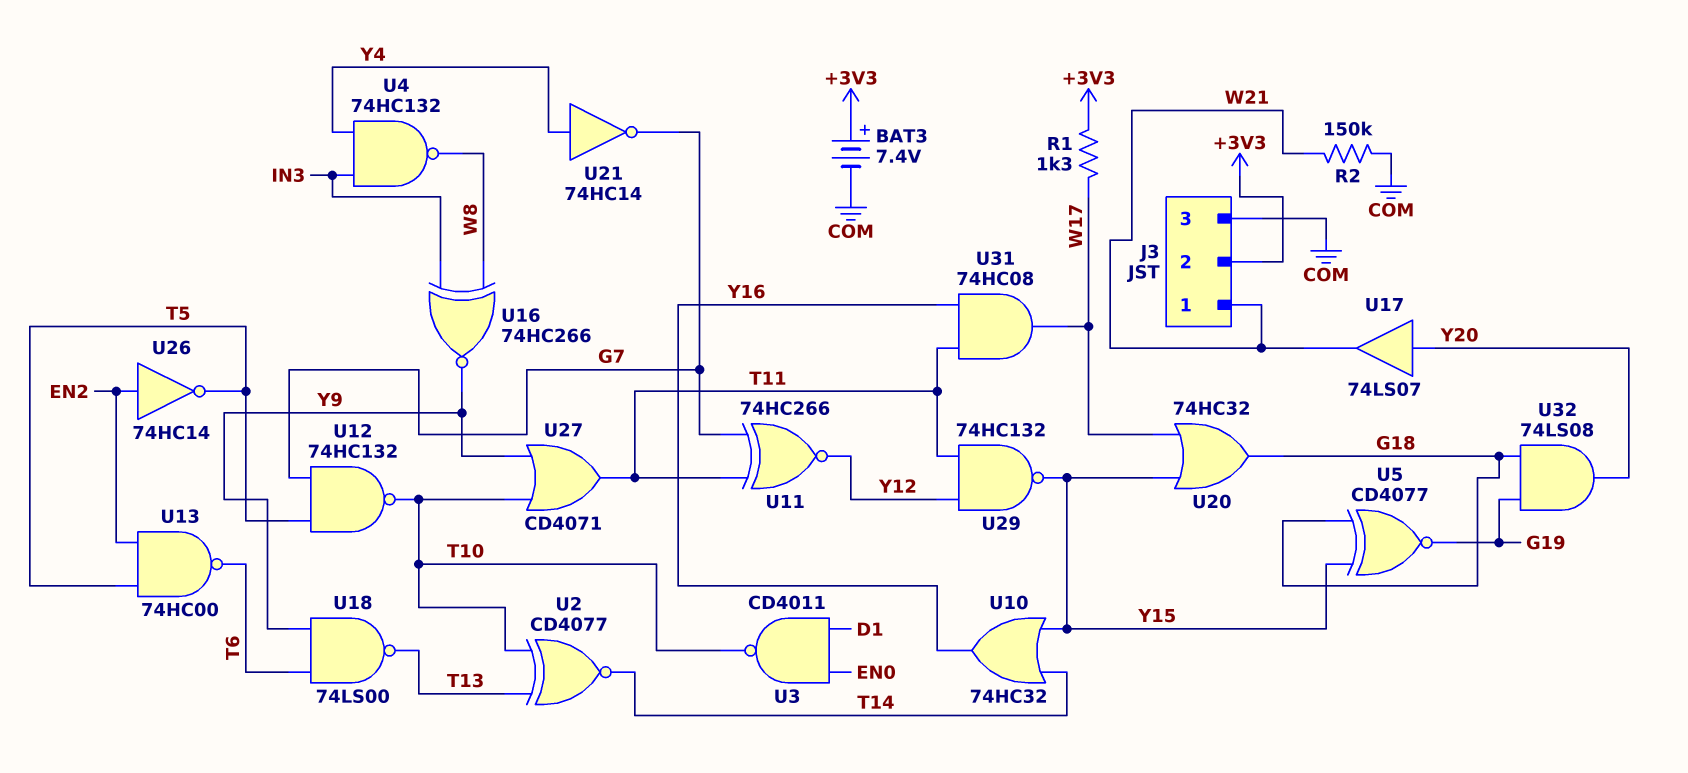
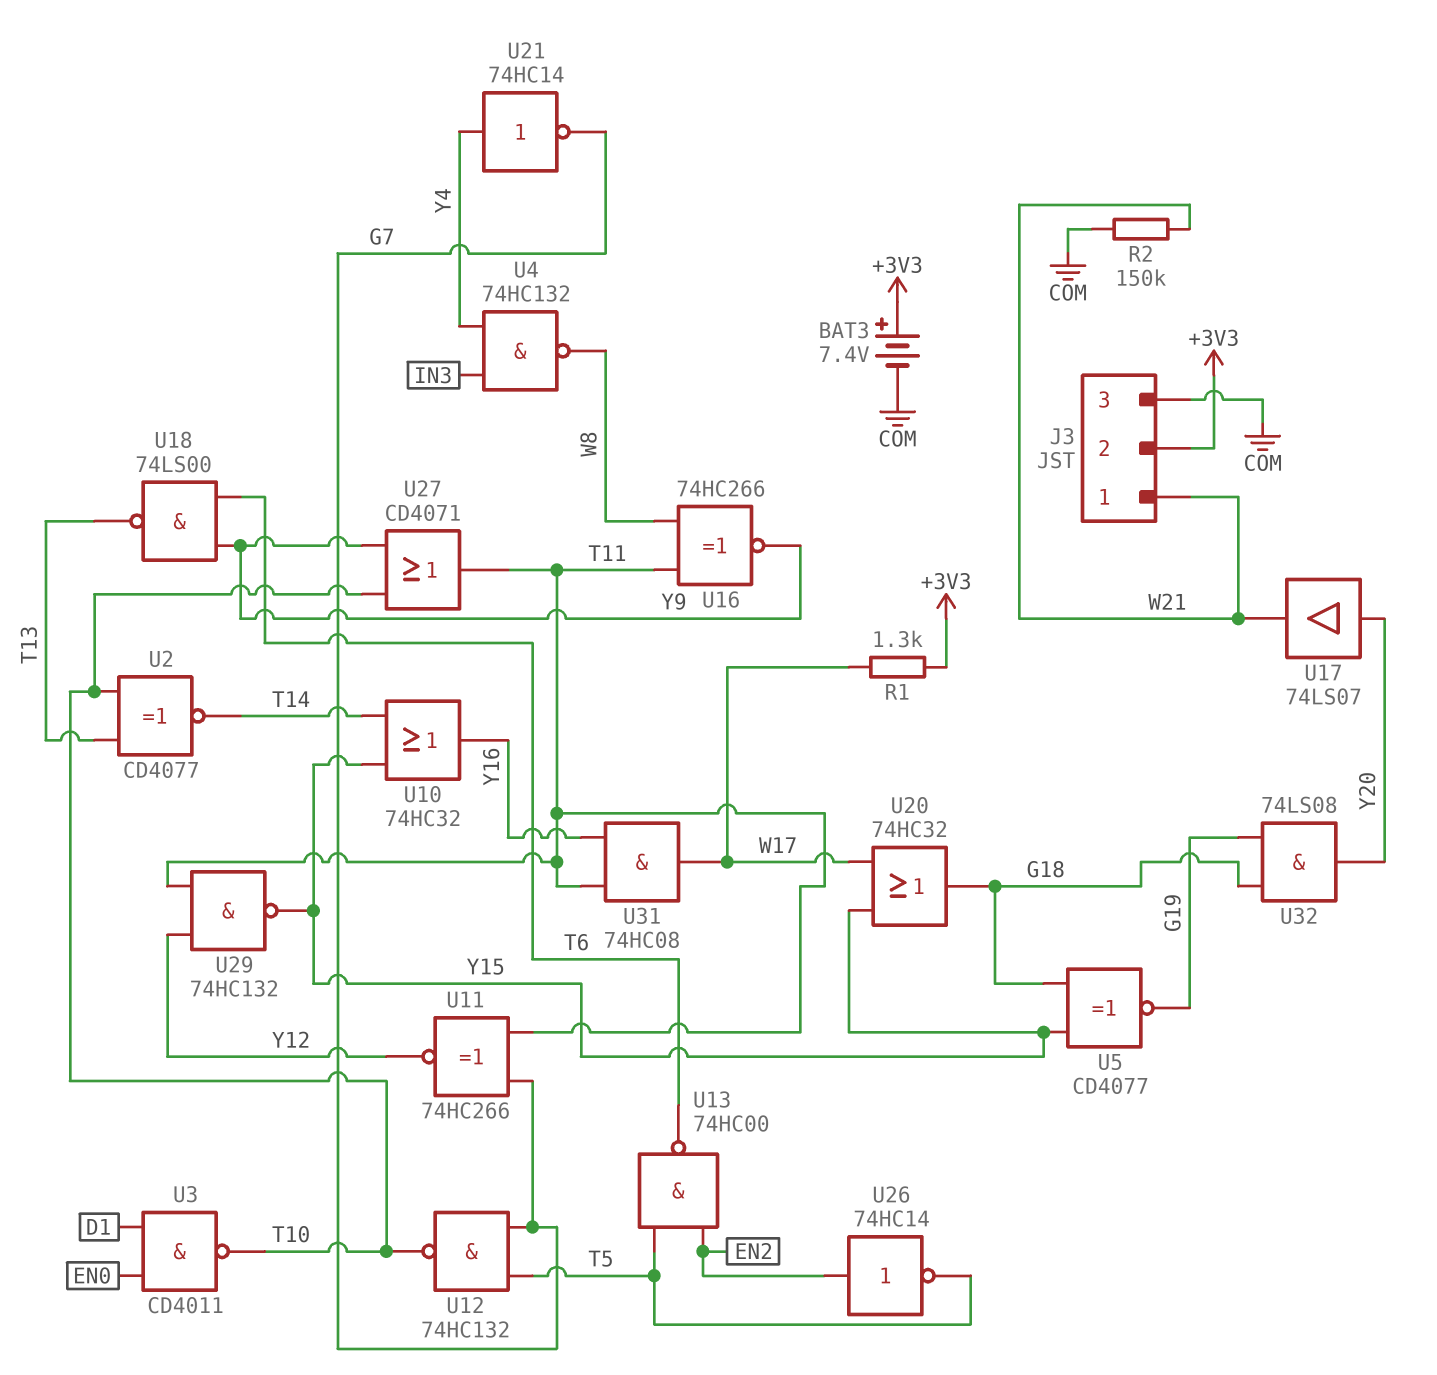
U16: XNOR 74HC266 (in IN3, in W8, out Y9) -> XNOR 74HC266 (in T11, in W8, out Y9)

